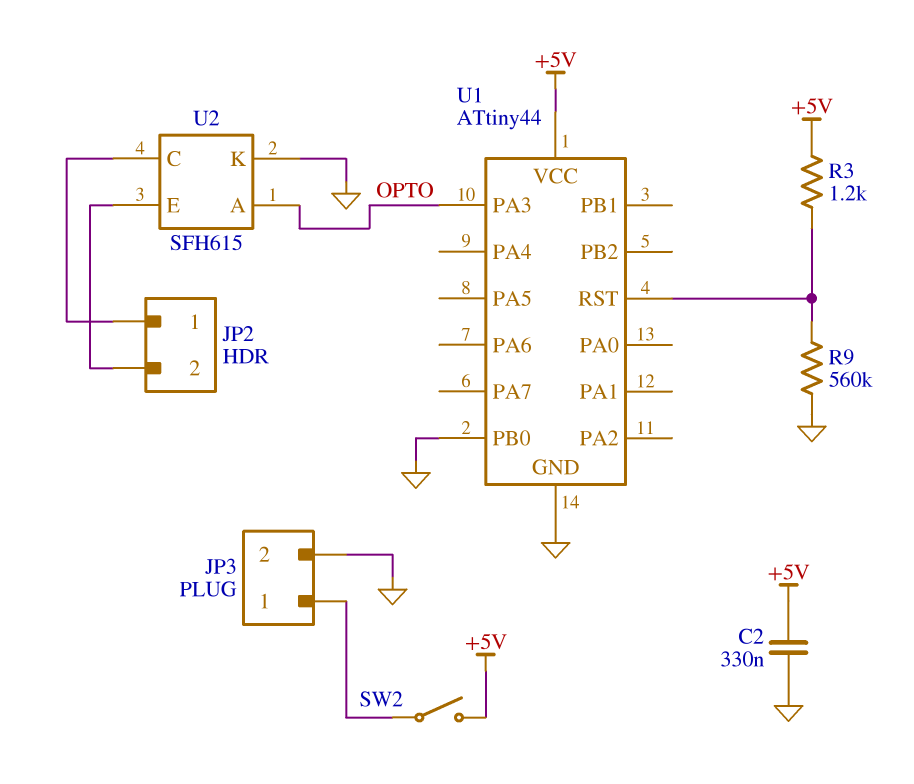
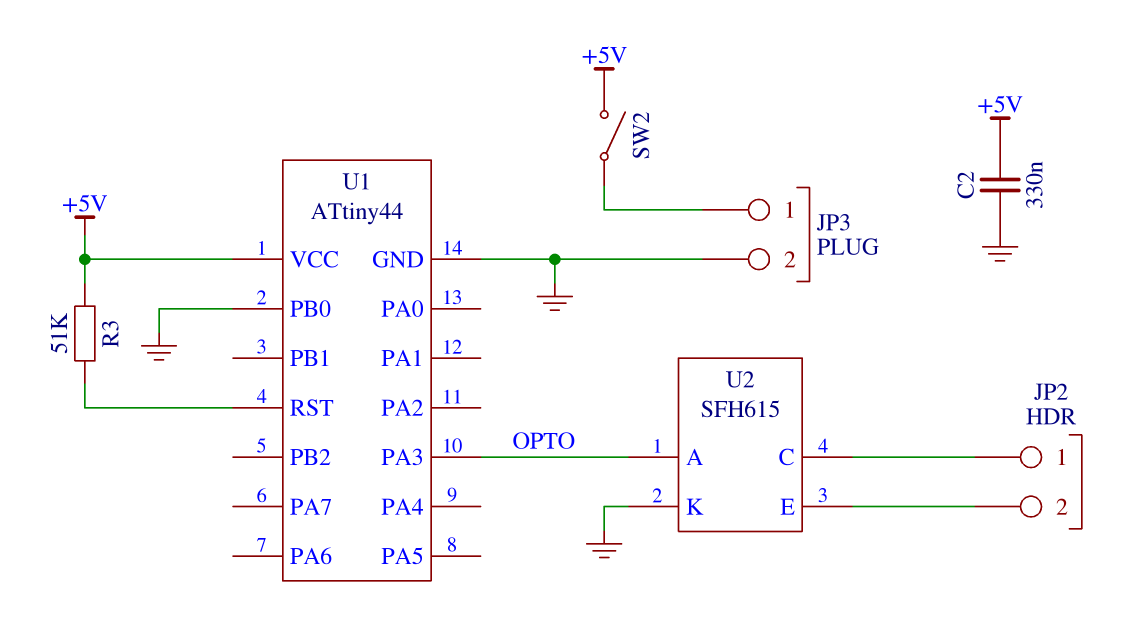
R3: 1.2k (+5V, U1/RST) -> 51k (+5V, U1/RST)
R9: 560k (GND, U1/RST) -> none

